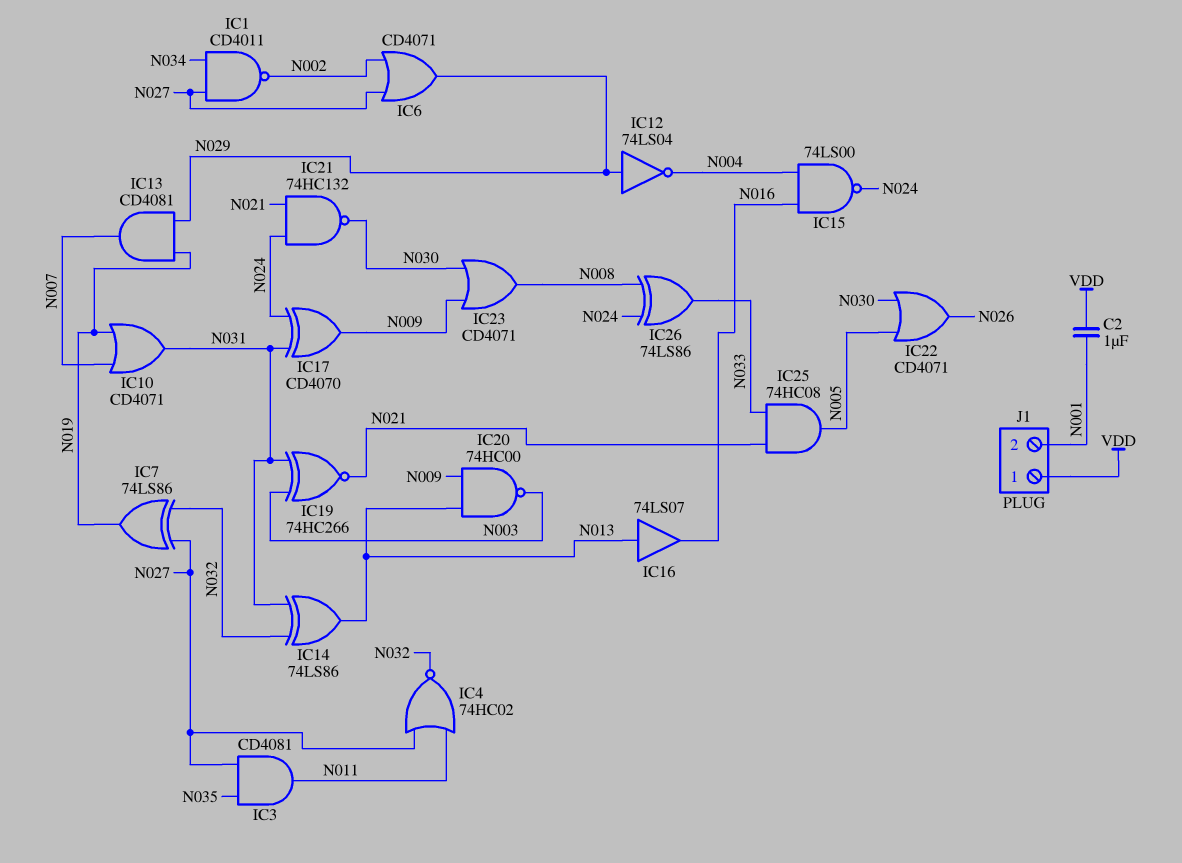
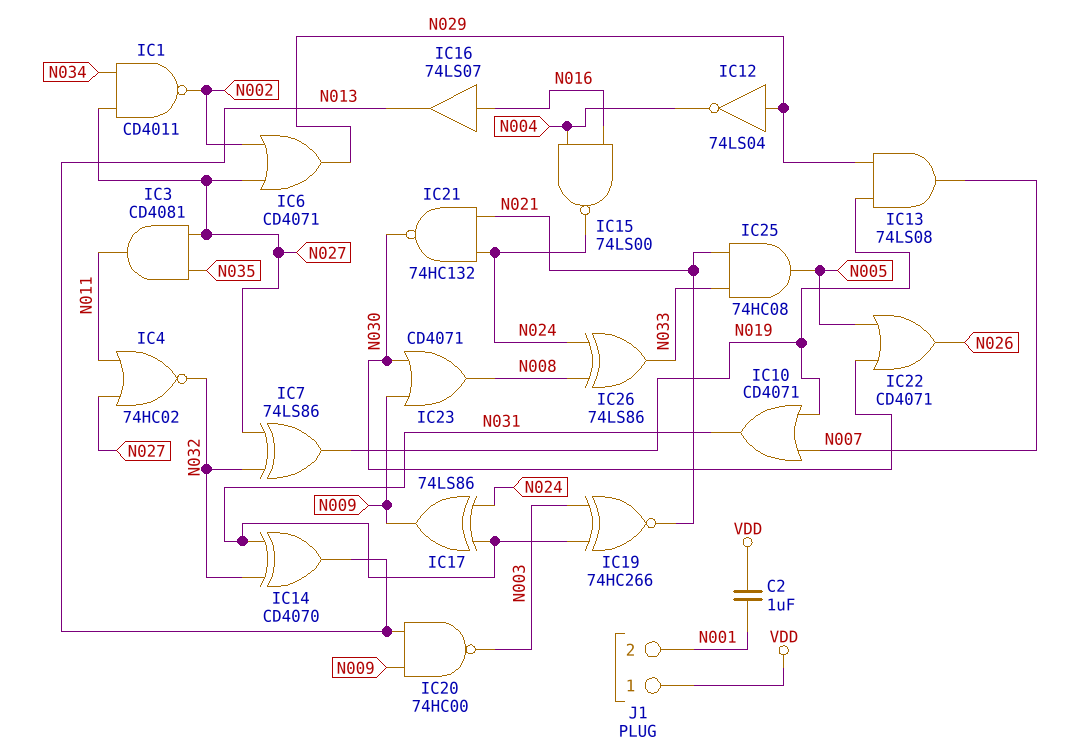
IC13: AND CD4081 (in N019, in N029, out N007) -> AND 74LS08 (in N019, in N029, out N007)
IC14: XOR 74LS86 (in N031, in N032, out N013) -> XOR CD4070 (in N031, in N032, out N013)
IC16: buffer 74LS07 (in N013, out N016) -> buffer 74LS07 (in N016, out N013)
IC17: XOR CD4070 (in N024, in N031, out N009) -> XOR 74LS86 (in N024, in N031, out N009)

